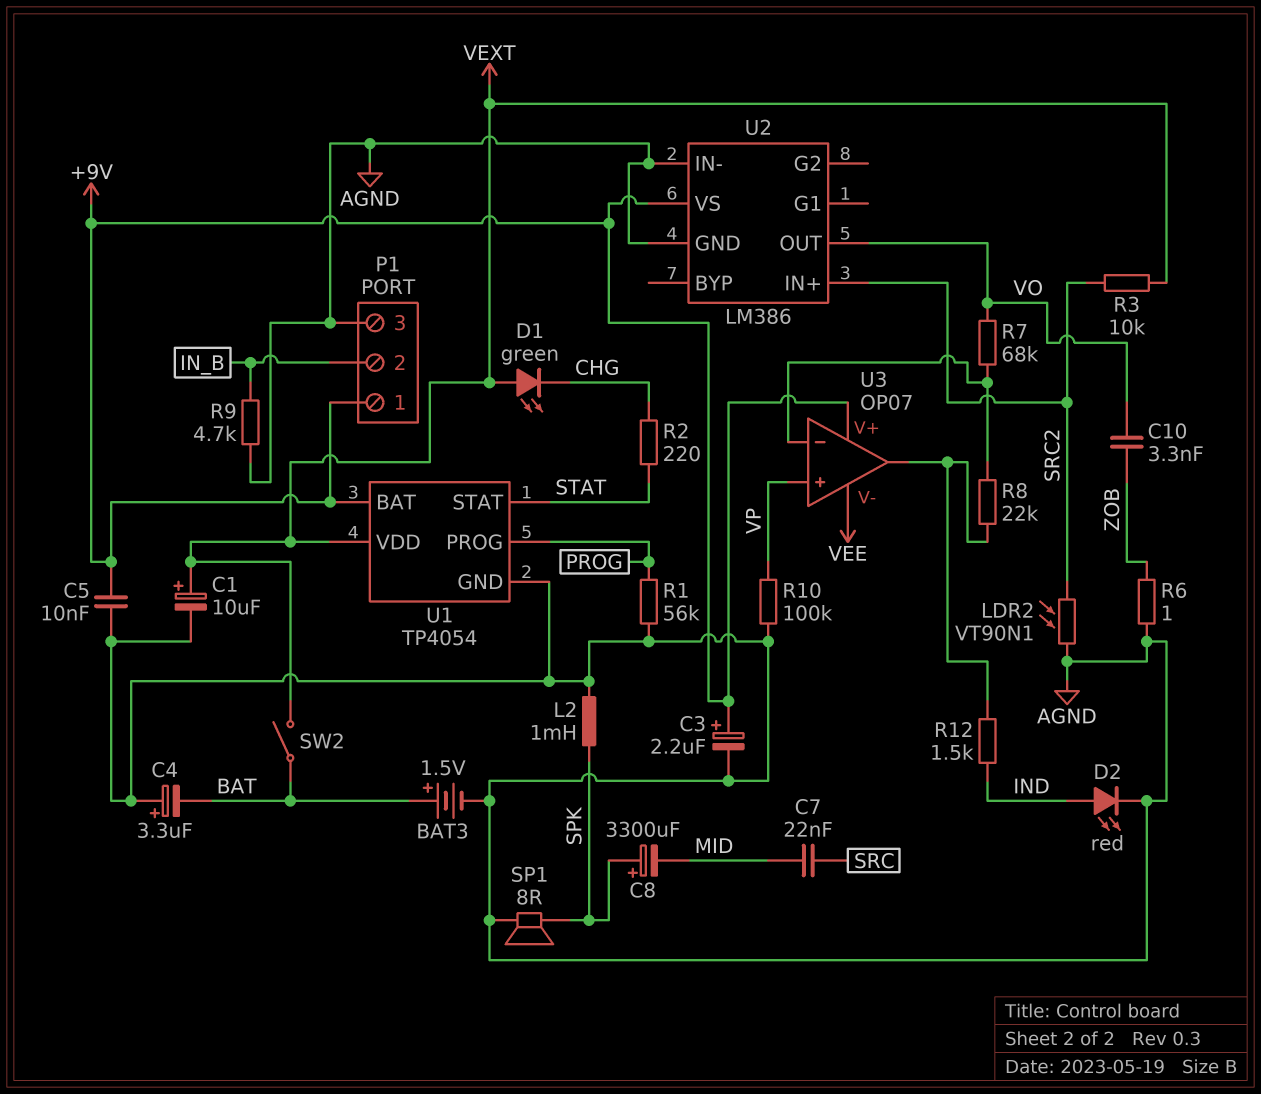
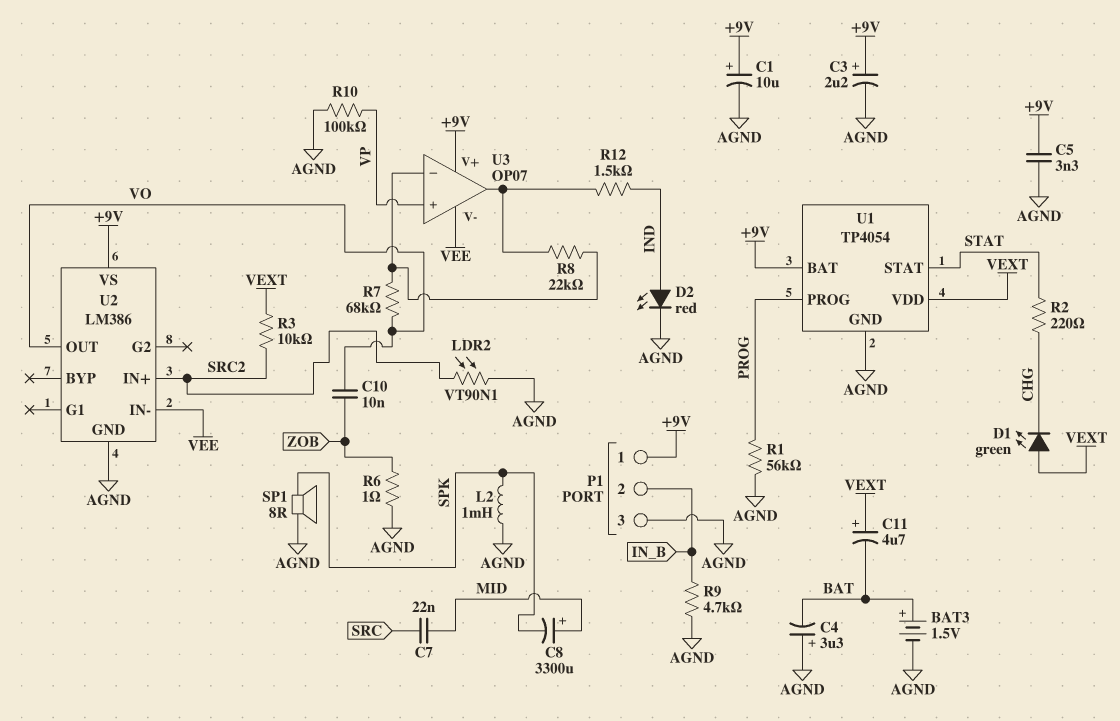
C1: 10uF (plus VEXT, minus AGND) -> 10uF (plus +9V, minus AGND)
C5: 10nF (+9V, AGND) -> 3.3nF (+9V, AGND)
C8: 3300uF (plus SPK, minus MID) -> 3300uF (plus MID, minus SPK)
C10: 3.3nF (VO, ZOB) -> 10nF (VO, ZOB)
C11: none -> 4.7uF (plus VEXT, minus BAT)
SW2: switch (BAT, VEXT) -> none
U2 pin IN-: AGND -> VEE

